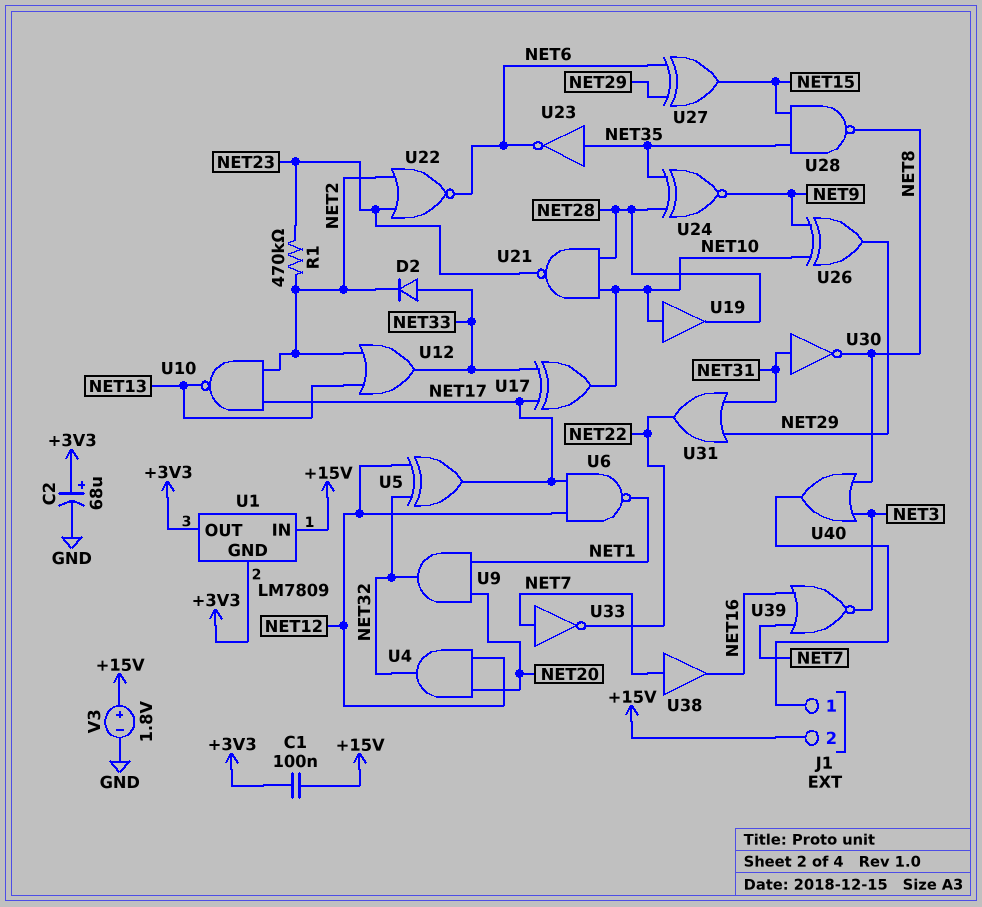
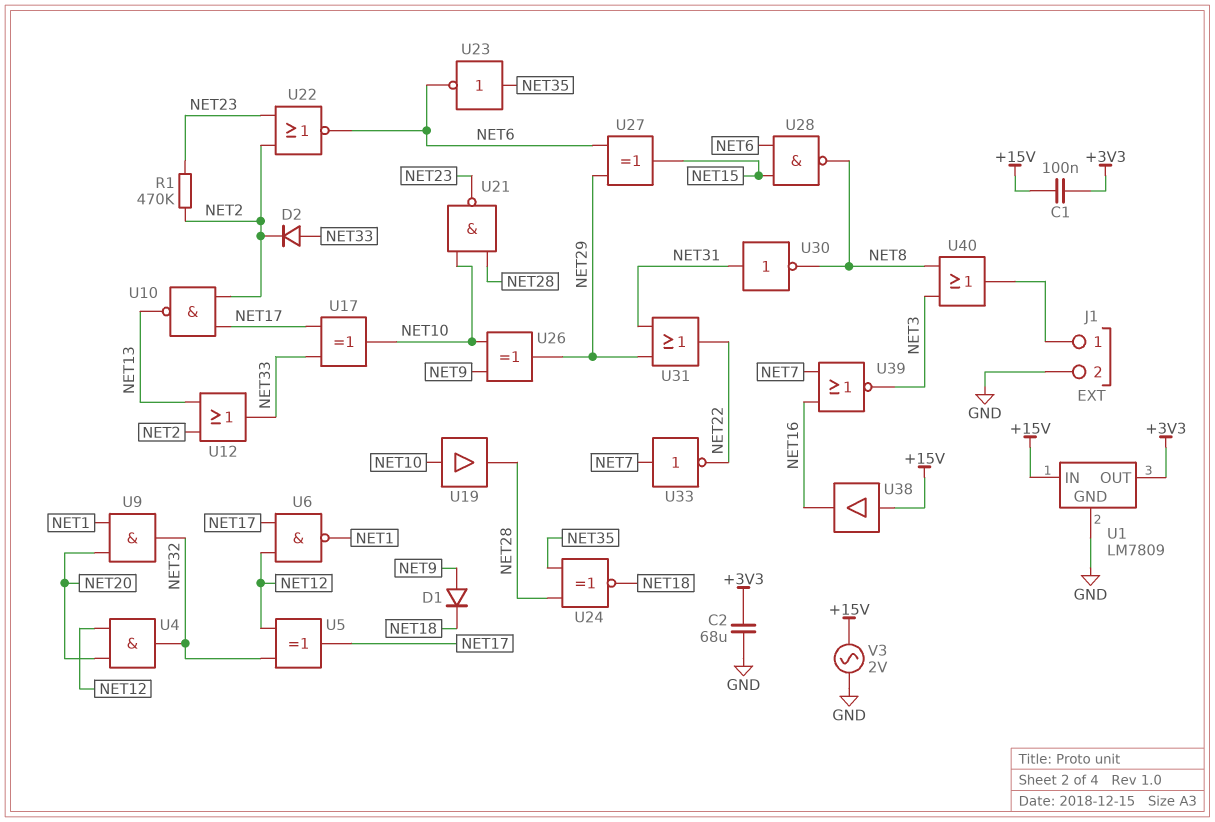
C2: 68uF (plus +3V3, minus GND) -> 68uF (+3V3, GND)
D1: none -> diode (A NET9, K NET18)
J1 pin 2: +15V -> GND
U1 pin GND: +3V3 -> GND
U24: XNOR (in NET28, in NET35, out NET9) -> XNOR (in NET28, in NET35, out NET18)
U28: NAND (in NET15, in NET35, out NET8) -> NAND (in NET6, in NET15, out NET8)
U38: buffer (in NET7, out NET16) -> buffer (in +15V, out NET16)
V3: 1.8V (plus +15V, minus GND) -> AC 2V (+15V, GND)

